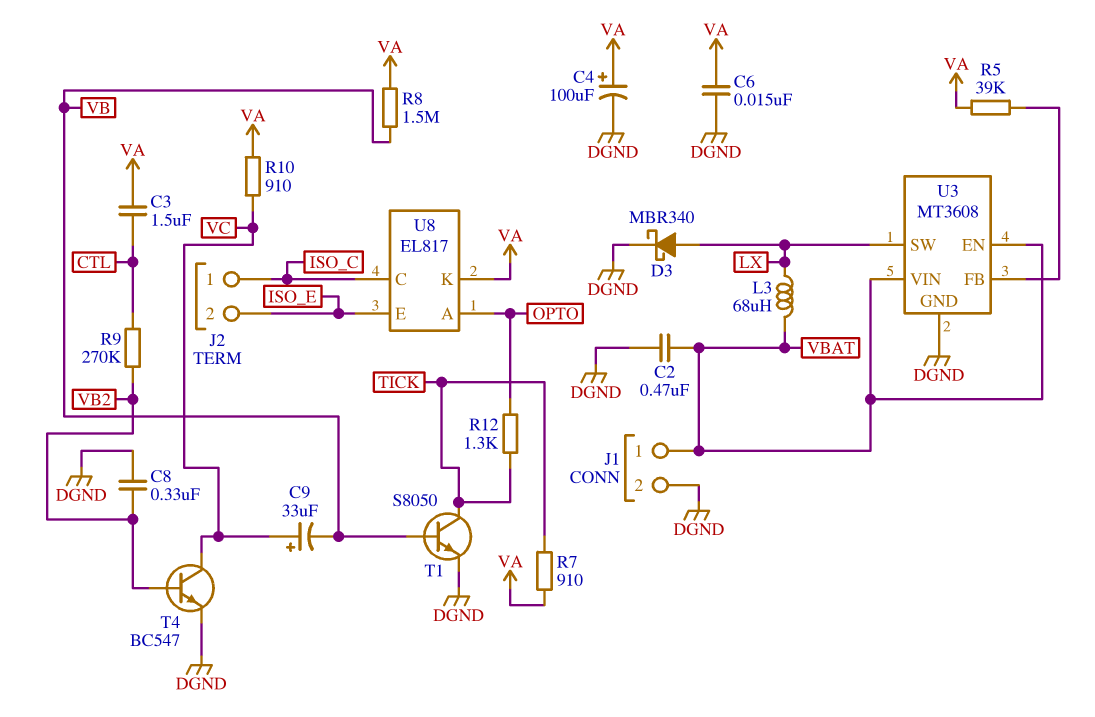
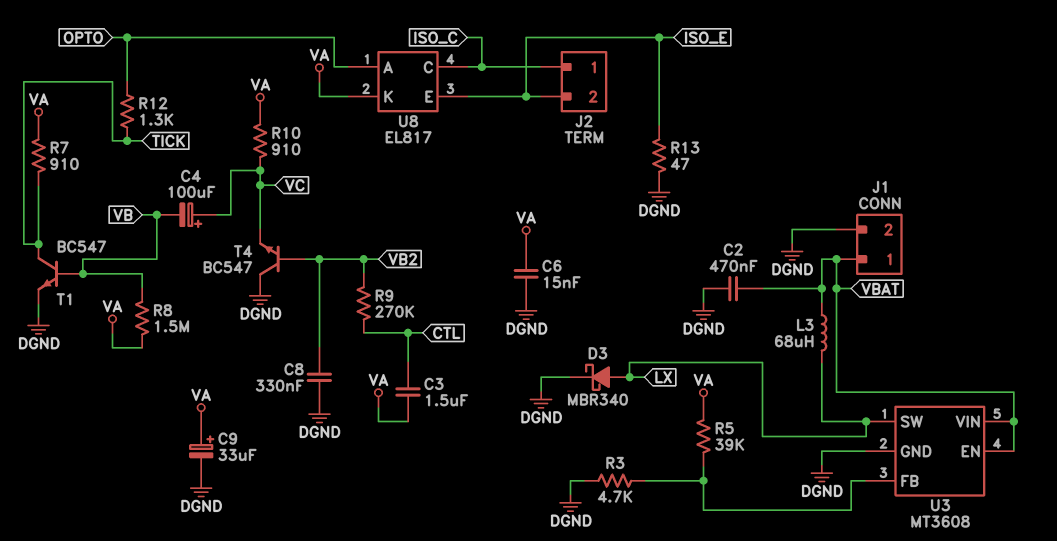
C4: 100uF (plus VA, minus DGND) -> 100uF (plus VC, minus VB)
C9: 33uF (plus VC, minus VB) -> 33uF (plus VA, minus DGND)
R3: none -> 4.7k (DGND, U3/FB)
R13: none -> 47 (DGND, ISO_E)
T1: NPN S8050 (B VB, C TICK, E DGND) -> NPN BC547 (B VB, C TICK, E DGND)
T4: NPN BC547 (B VB2, C VC, E DGND) -> NPN BC547 (B VB2, C DGND, E VC)

